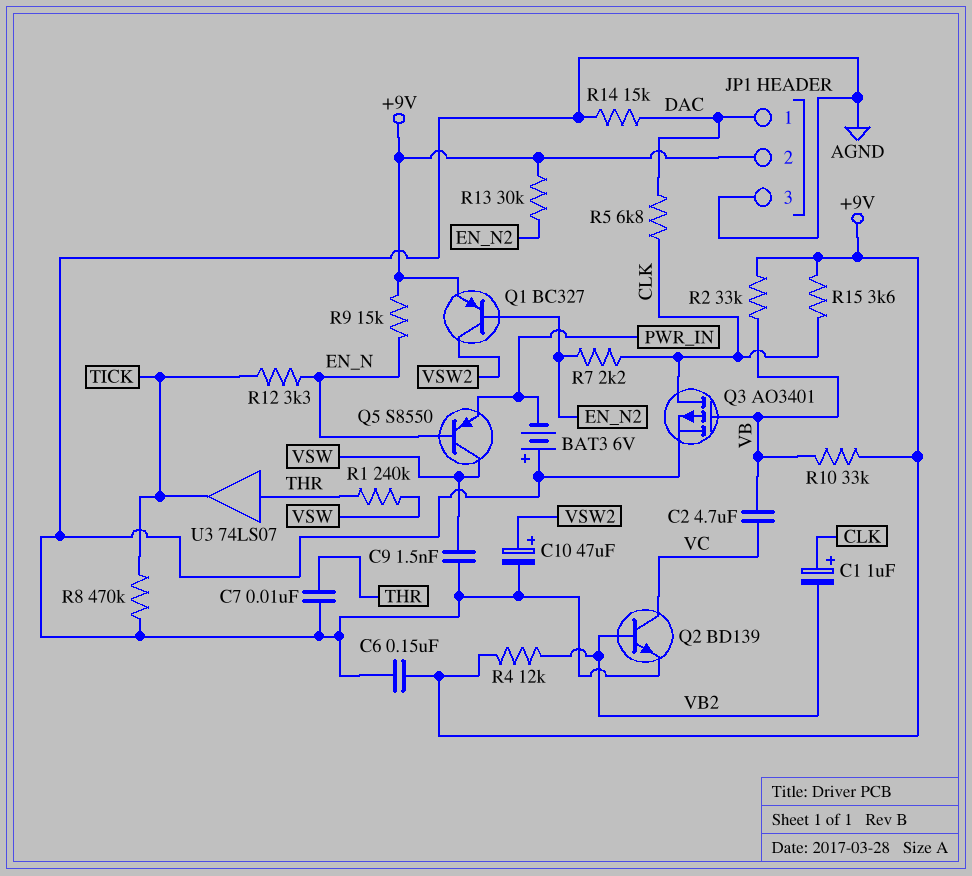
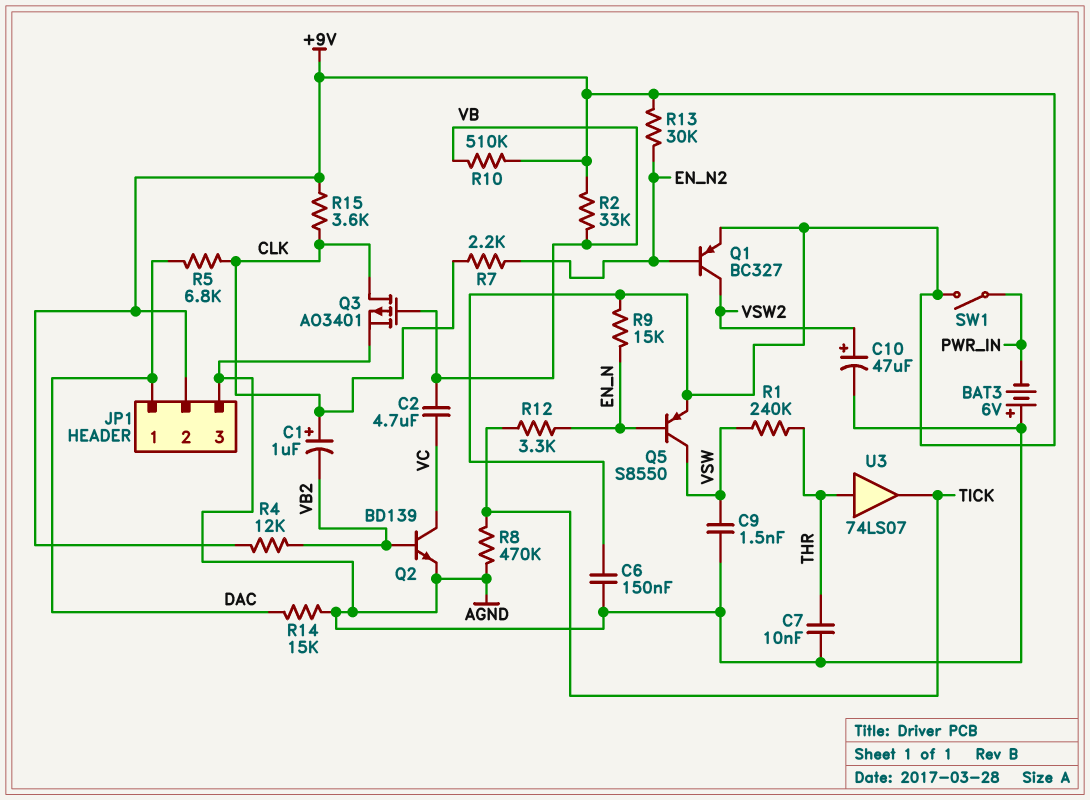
Q5: PNP S8550 (B EN_N, C VSW, E PWR_IN) -> PNP S8550 (B EN_N, C VSW, E +9V)
R10: 33k (+9V, VB) -> 510k (+9V, VB)
SW1: none -> switch (+9V, PWR_IN)

